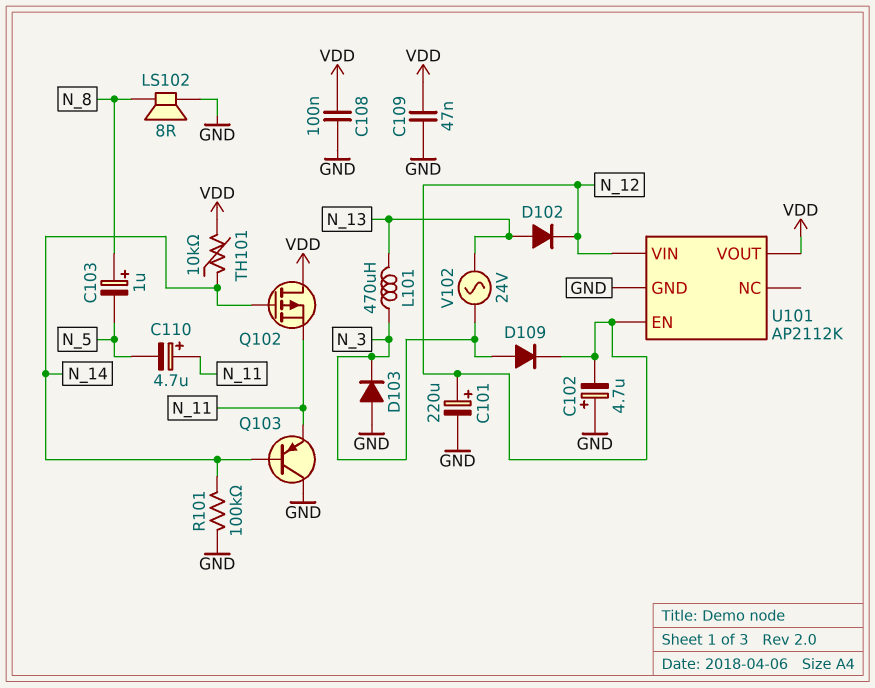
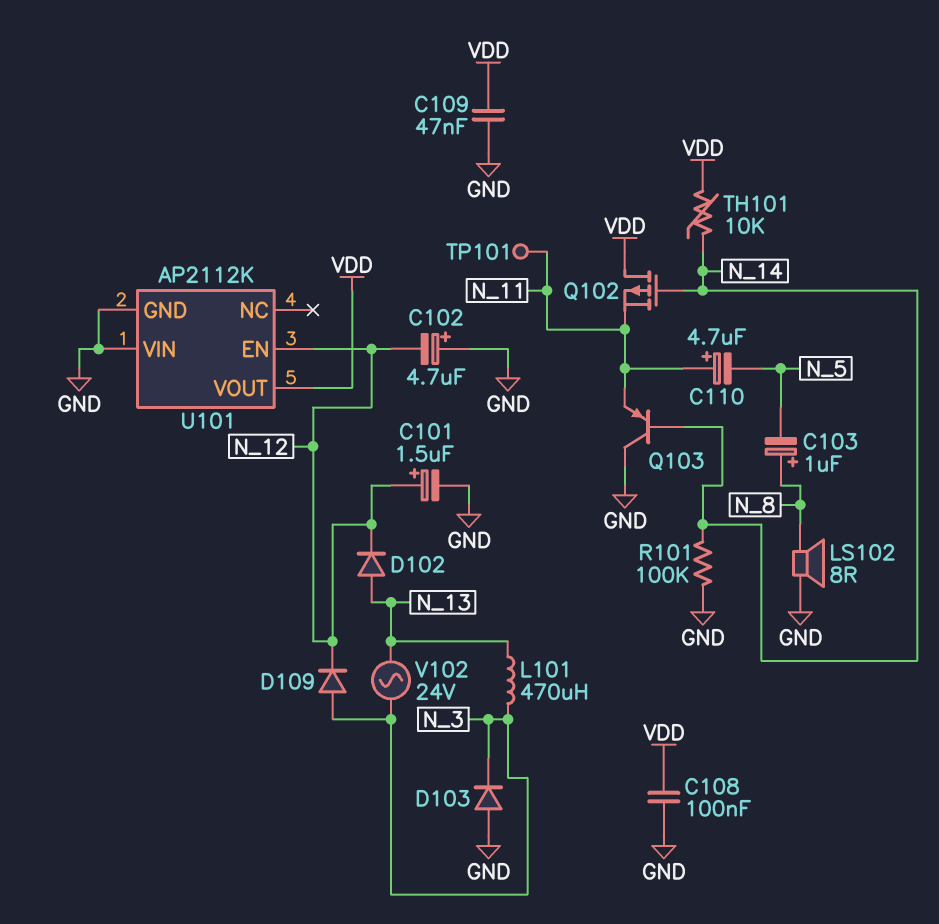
C101: 220uF (plus N_12, minus GND) -> 1.5uF (plus N_12, minus GND)
TP101: none -> test point (N_11)
U101 pin VIN: N_12 -> GND

